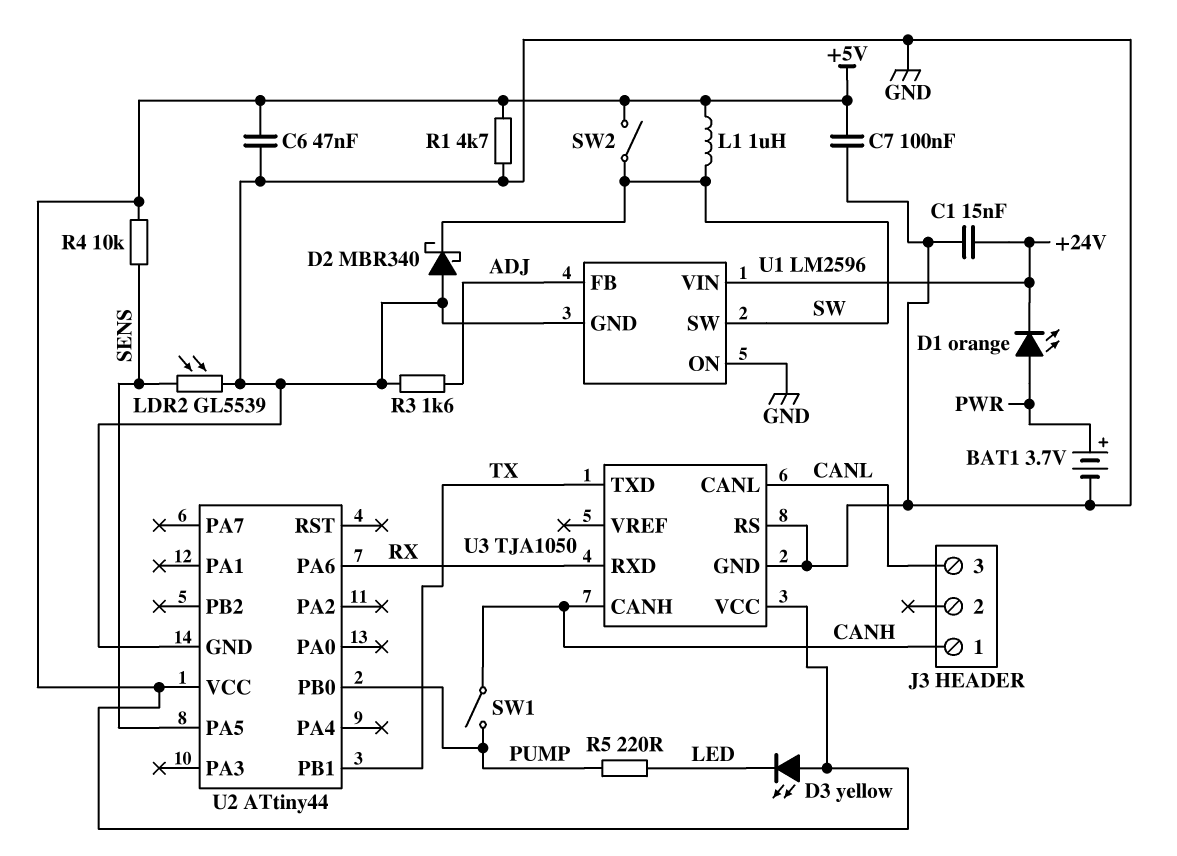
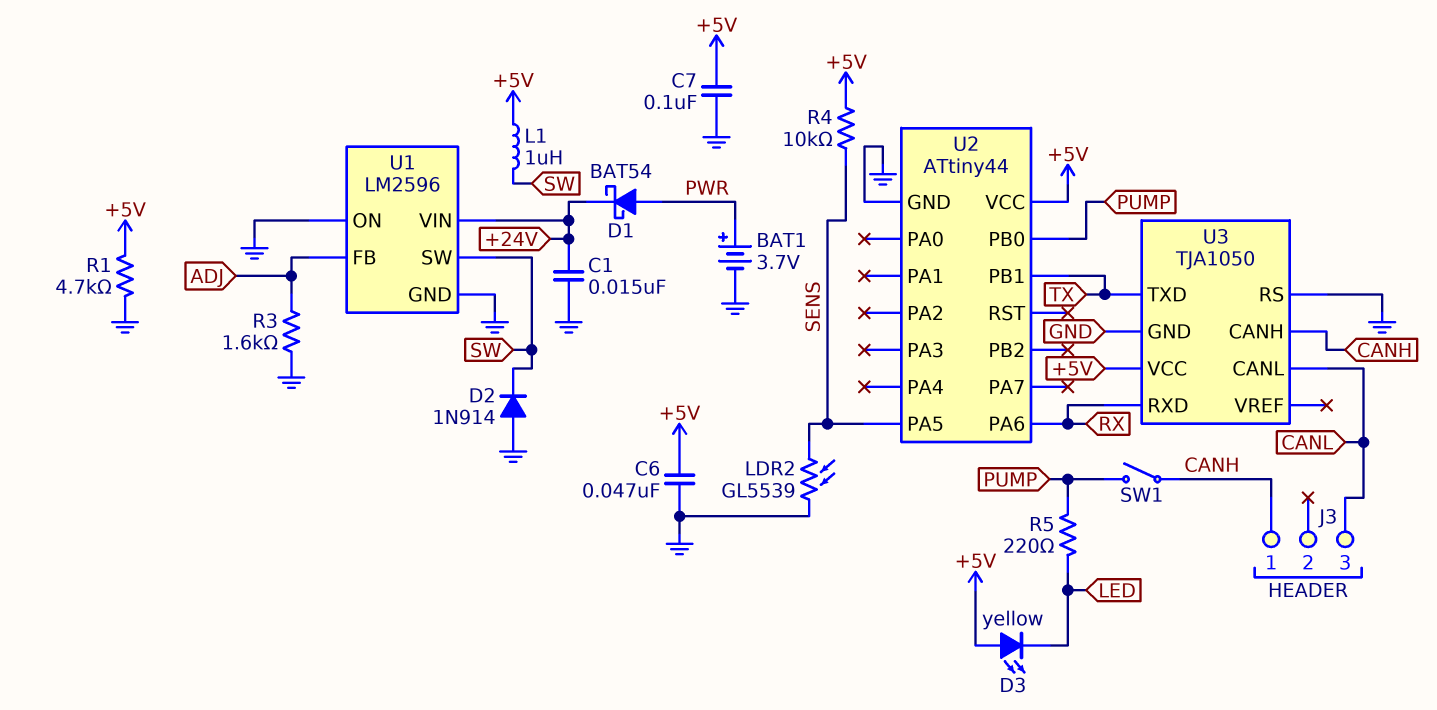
D1: LED orange (A PWR, K +24V) -> schottky BAT54 (A PWR, K +24V)
D2: schottky MBR340 (A GND, K SW) -> diode 1N914 (A GND, K SW)
SW2: switch (+5V, SW) -> none

